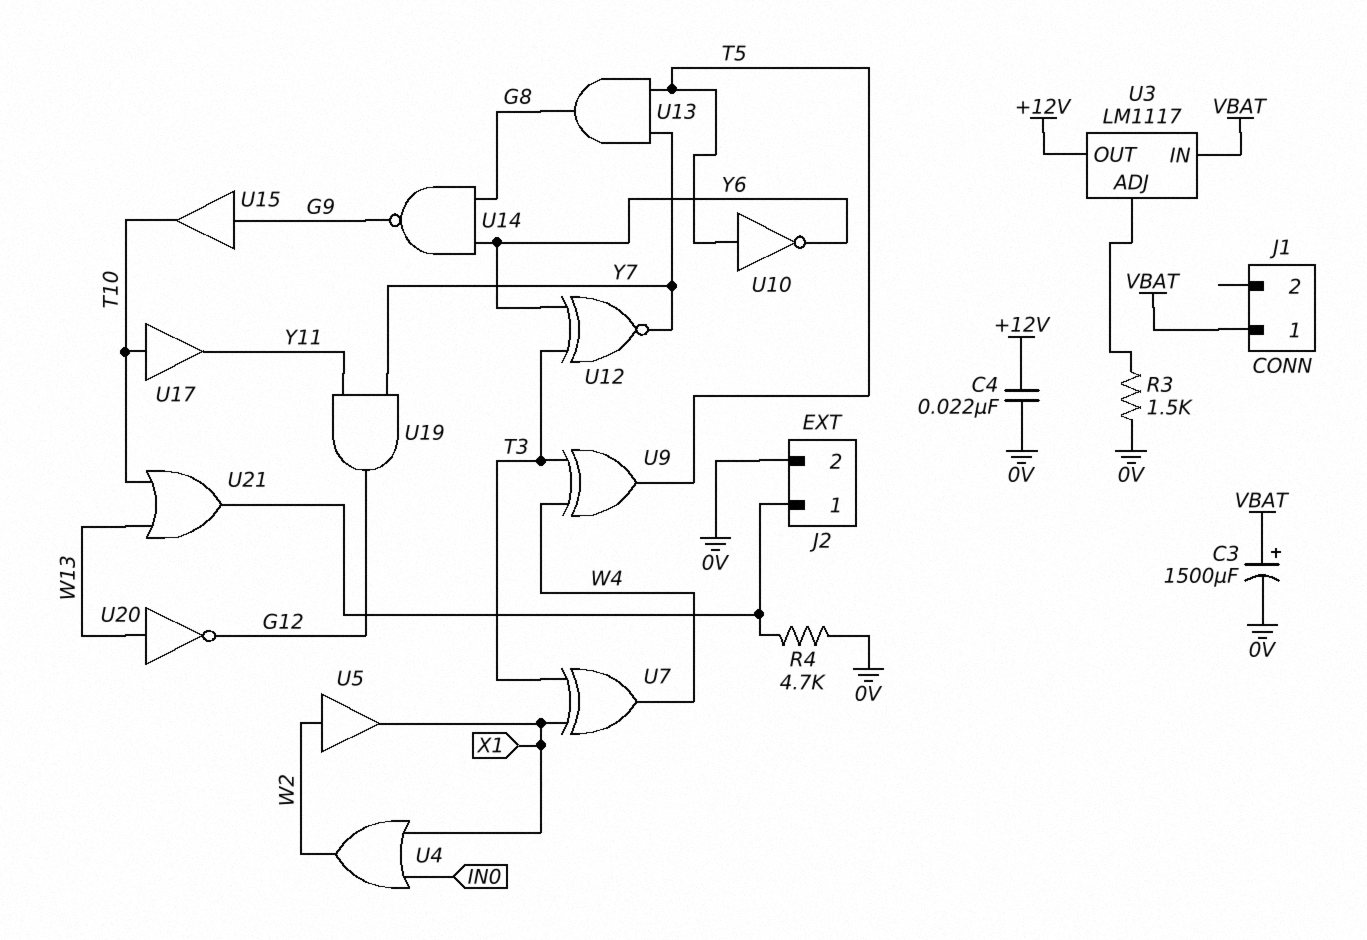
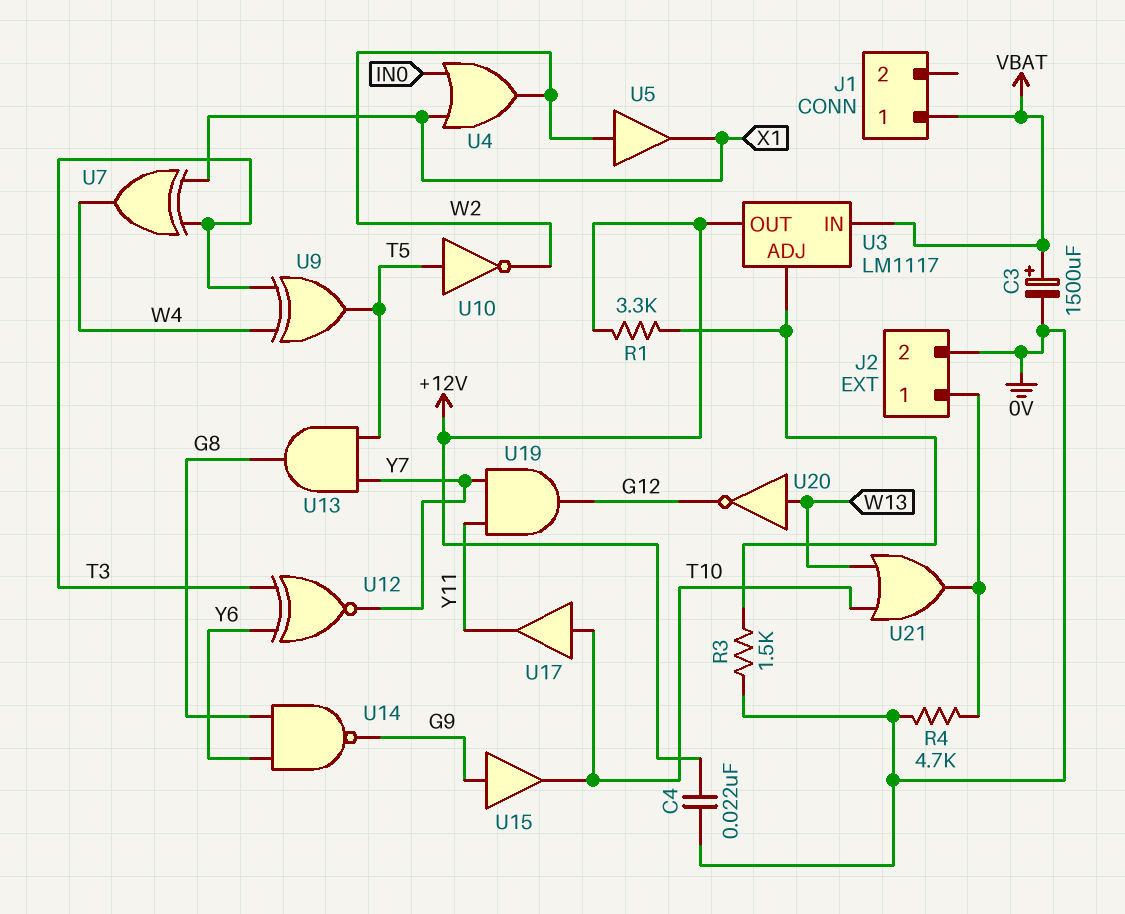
R1: none -> 3.3k (+12V, U3/ADJ)
U10: NOT (in T5, out Y6) -> NOT (in T5, out W2)

